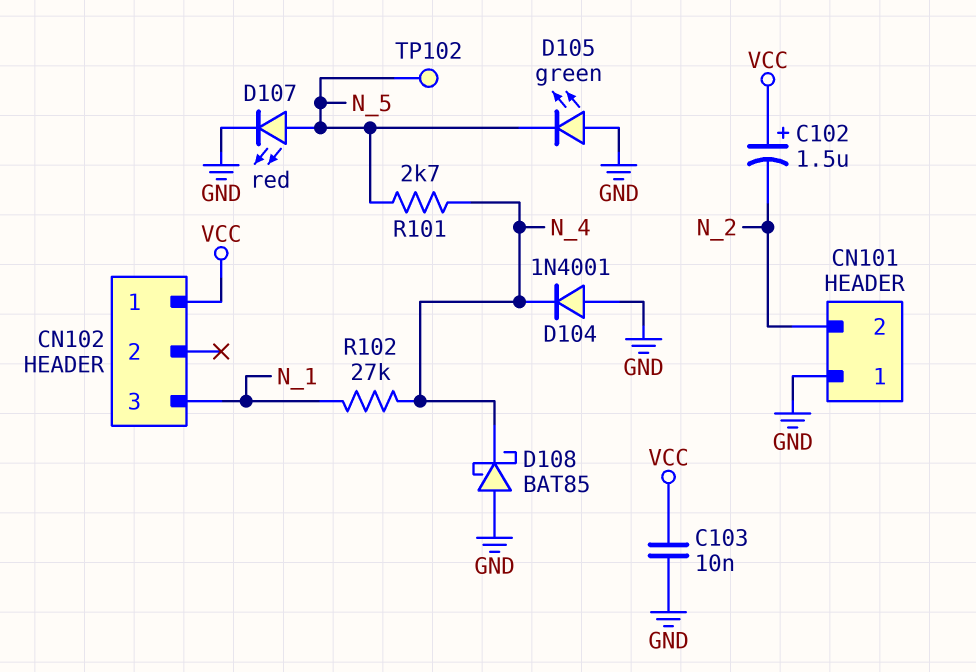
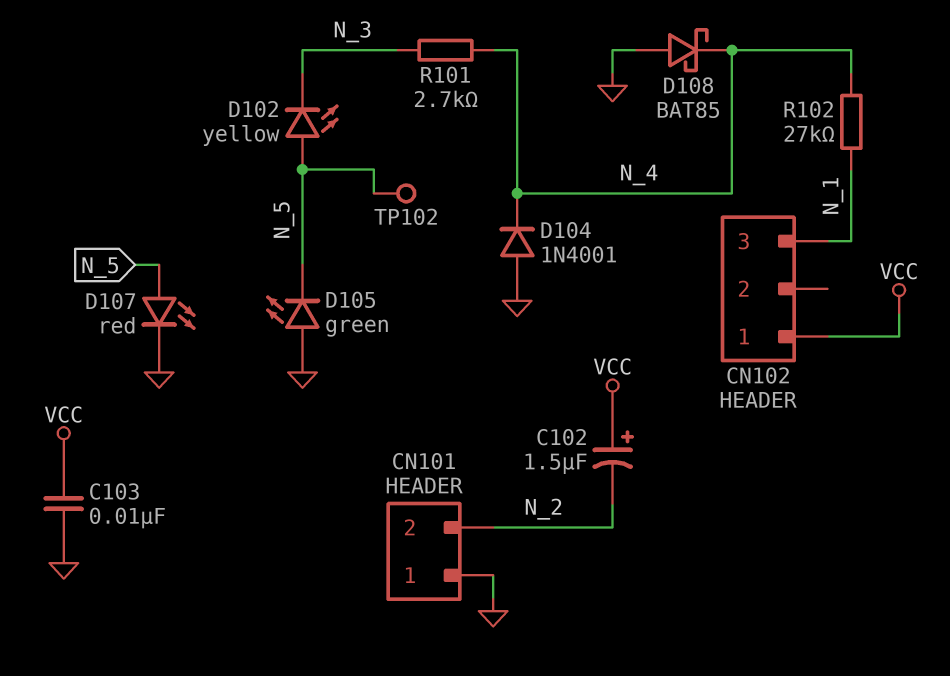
D102: none -> LED yellow (A N_5, K N_3)
R101: 2.7k (N_4, N_5) -> 2.7k (N_3, N_4)

